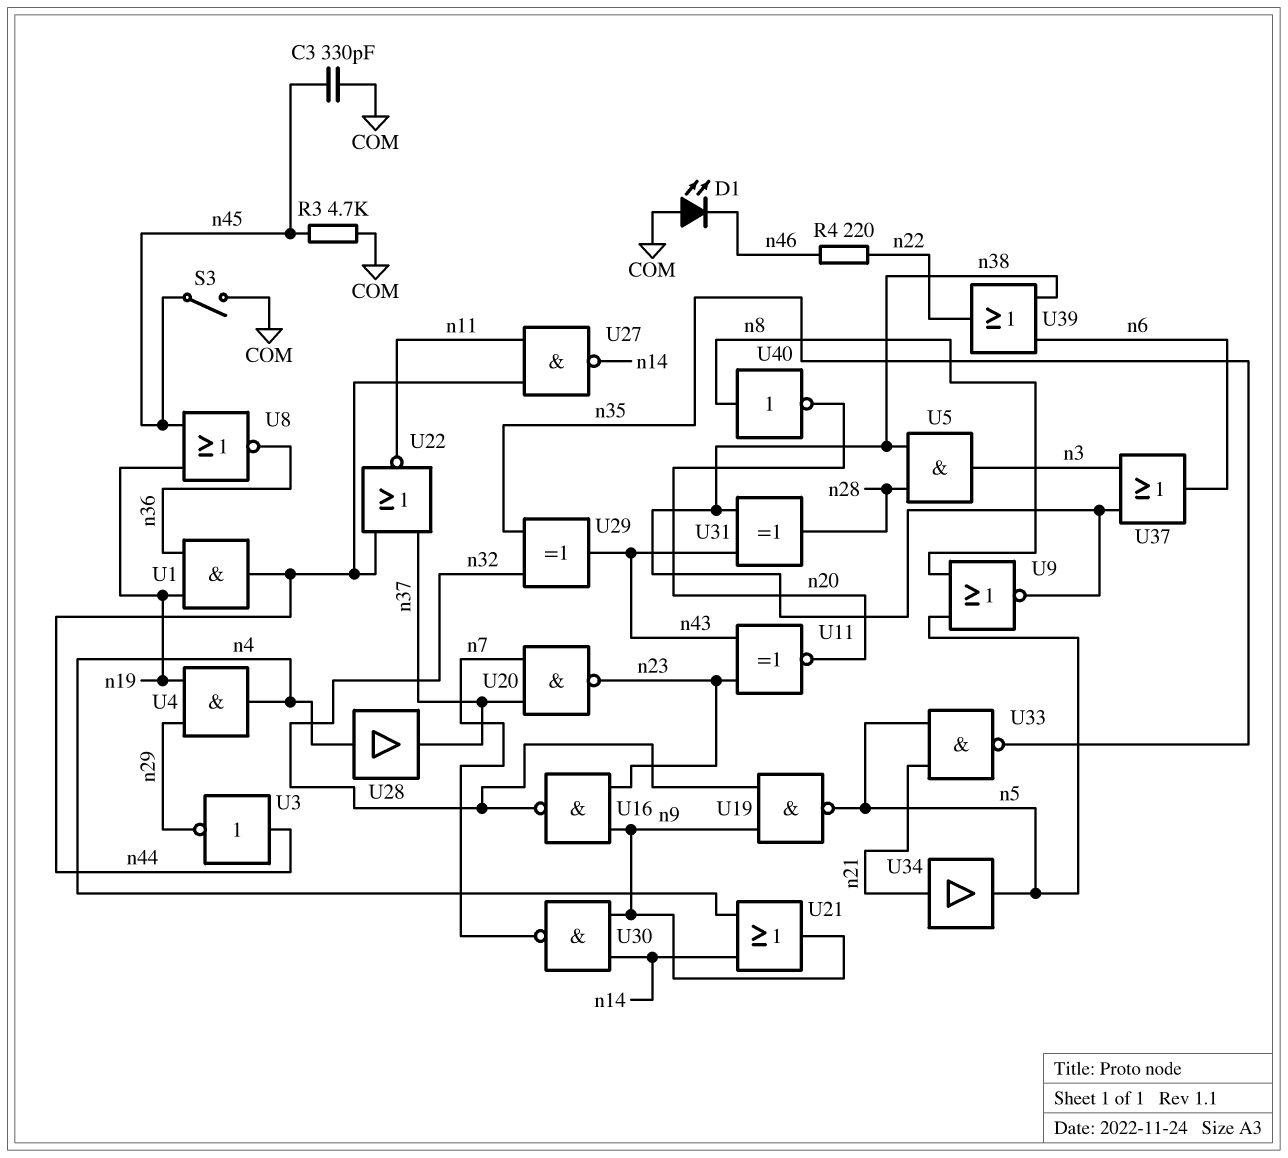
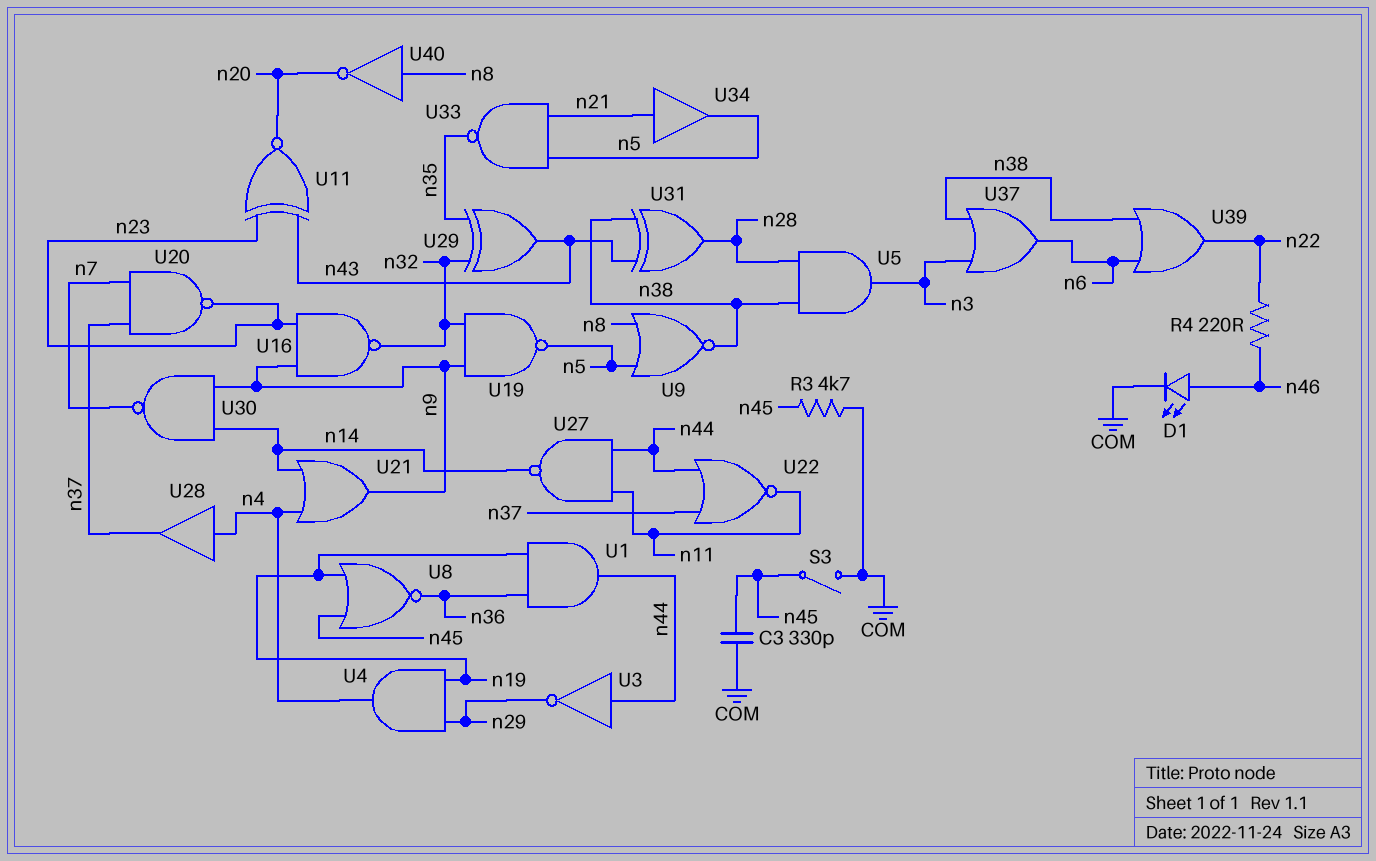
D1: LED (A COM, K n46) -> LED (A n46, K COM)

